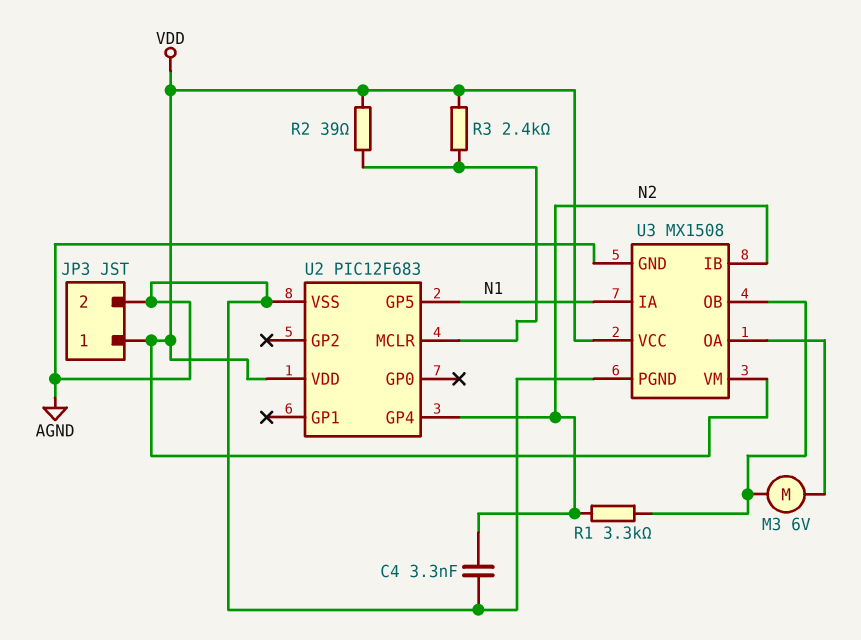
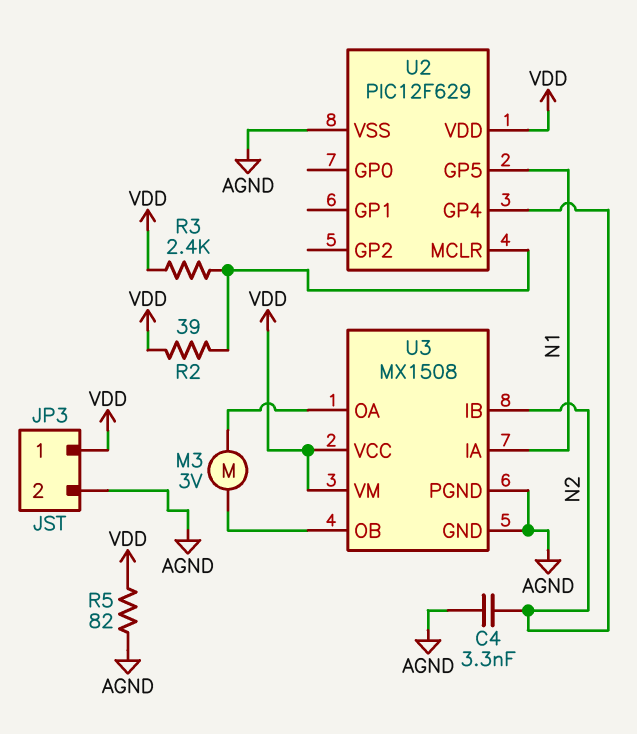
M3: motor 6V (U3/OA, U3/OB) -> motor 3V (U3/OA, U3/OB)
R1: 3.3k (N2, U3/OB) -> none
R5: none -> 82 (AGND, VDD)
U2: PIC12F683 -> PIC12F629

